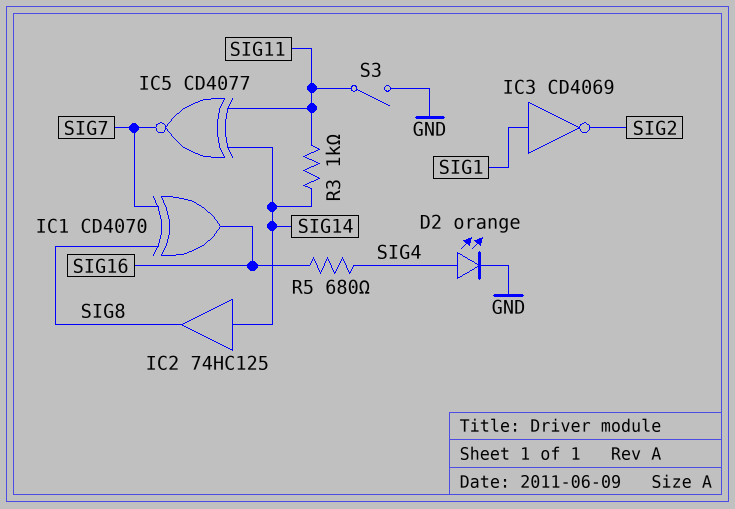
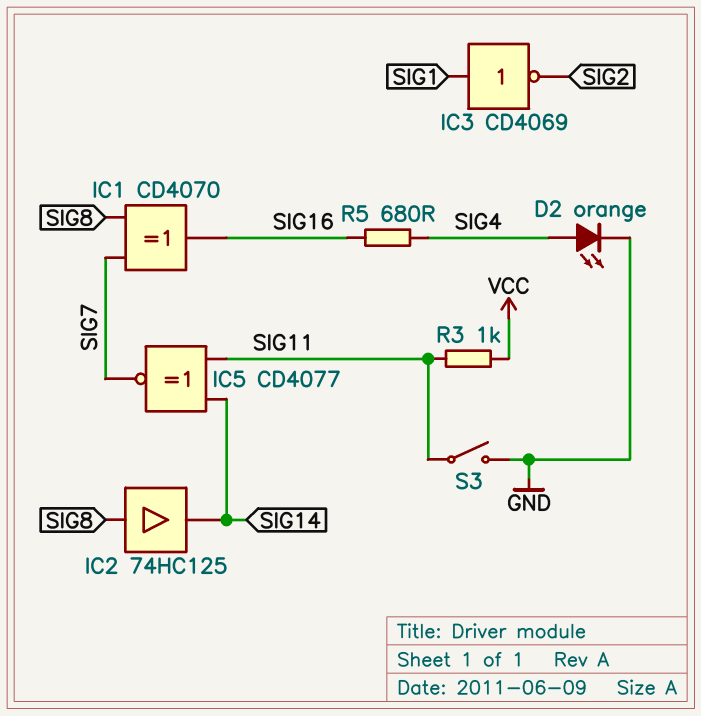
IC2: buffer 74HC125 (in SIG14, out SIG8) -> buffer 74HC125 (in SIG8, out SIG14)
R3: 1k (SIG11, SIG14) -> 1k (SIG11, VCC)

